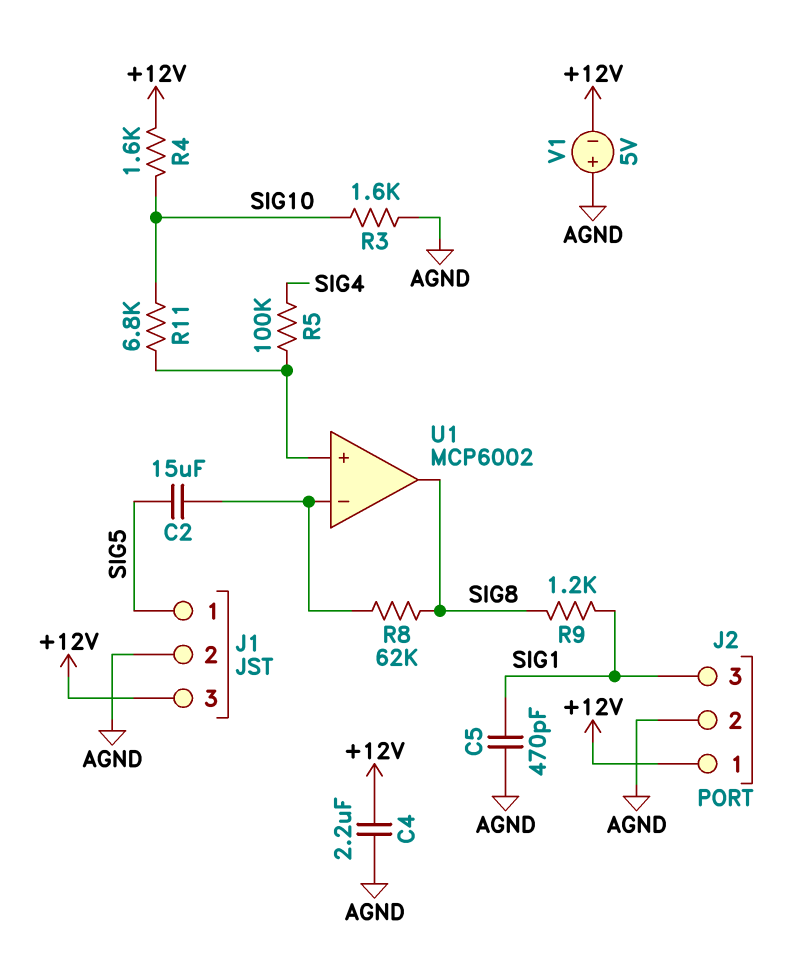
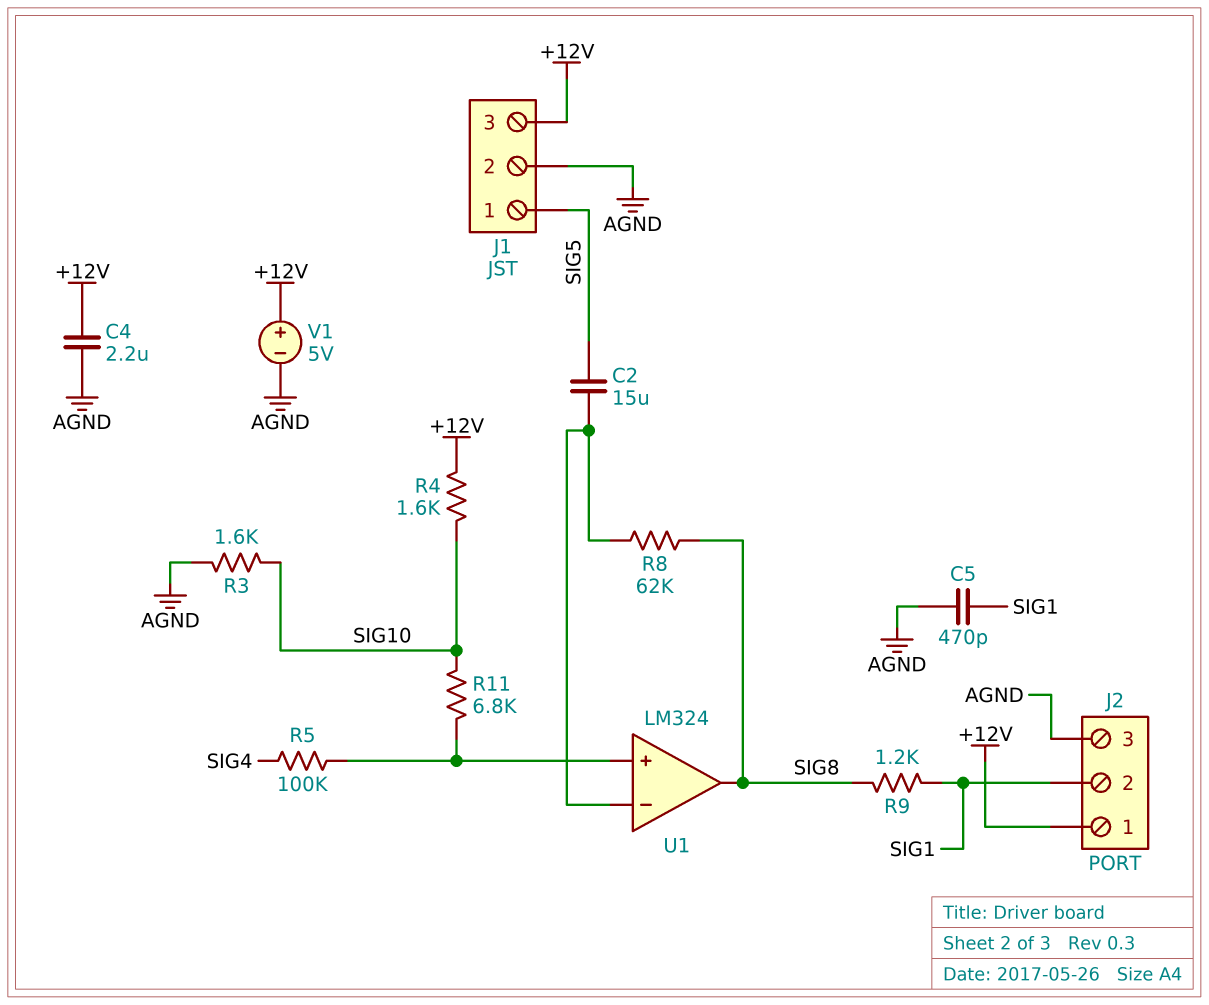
J2 pin 2: AGND -> SIG1
J2 pin 3: SIG1 -> AGND
U1: MCP6002 -> LM324
V1: 5V (plus AGND, minus +12V) -> 5V (plus +12V, minus AGND)

